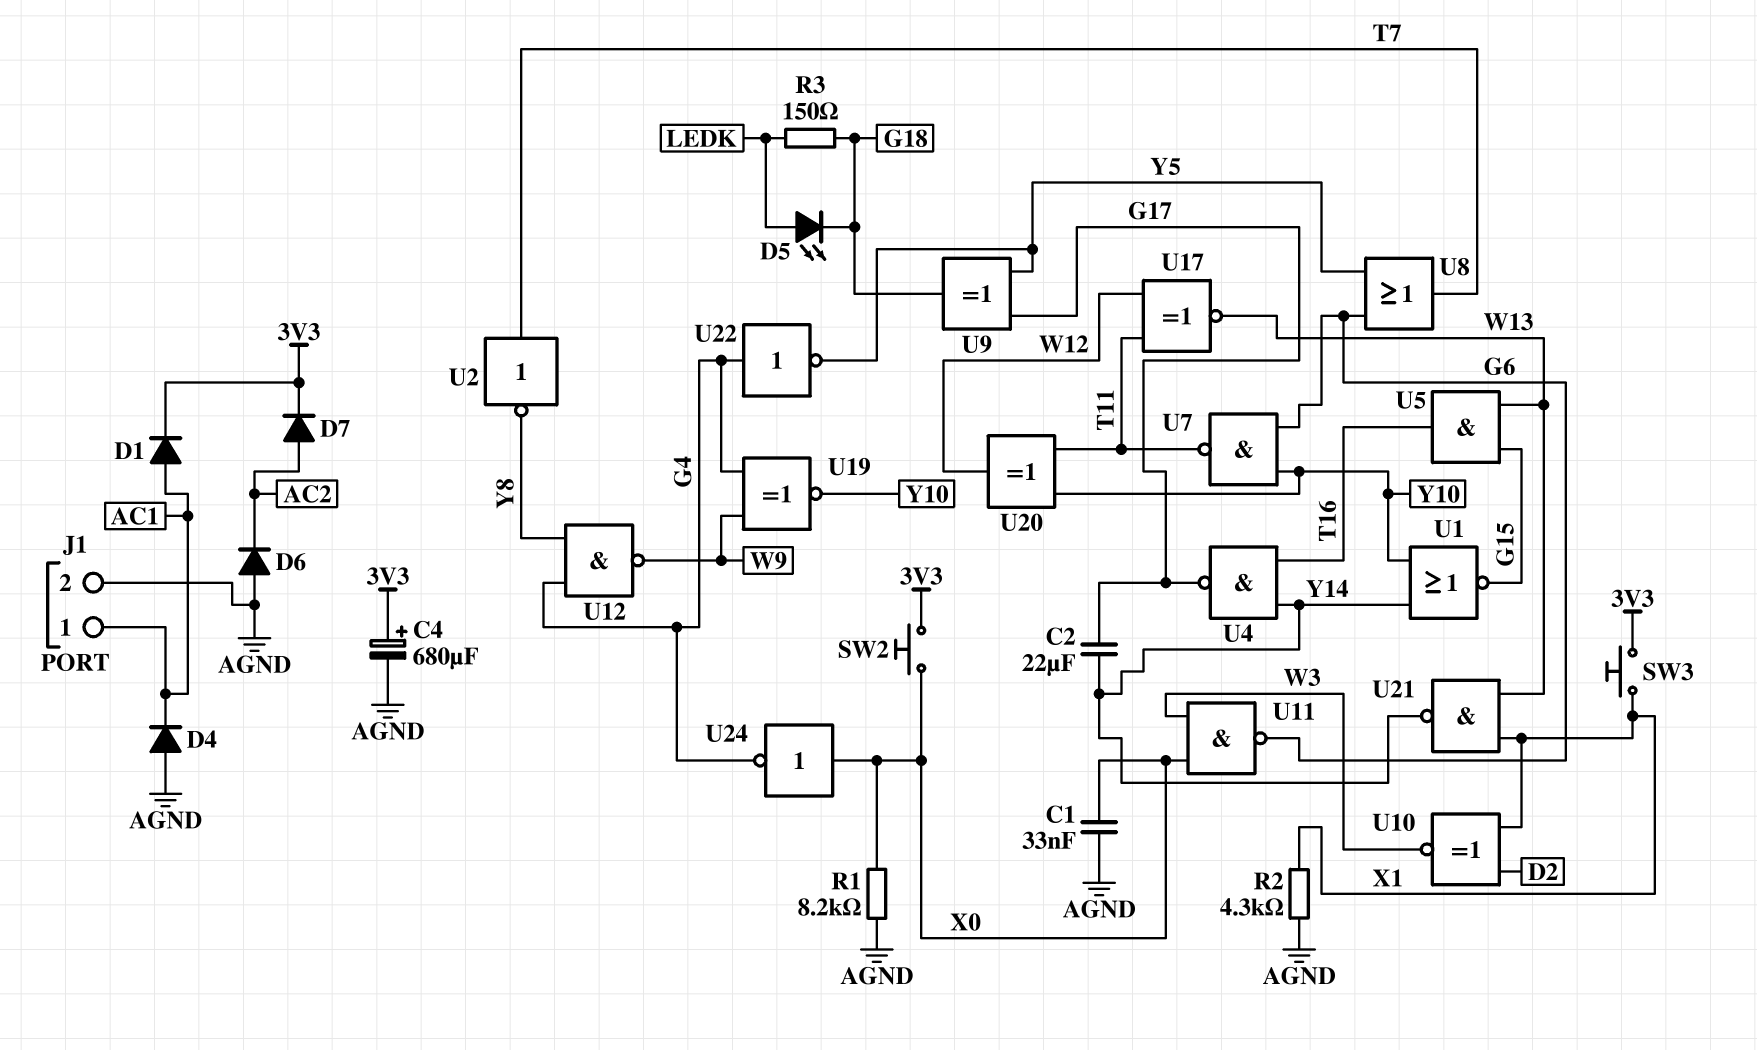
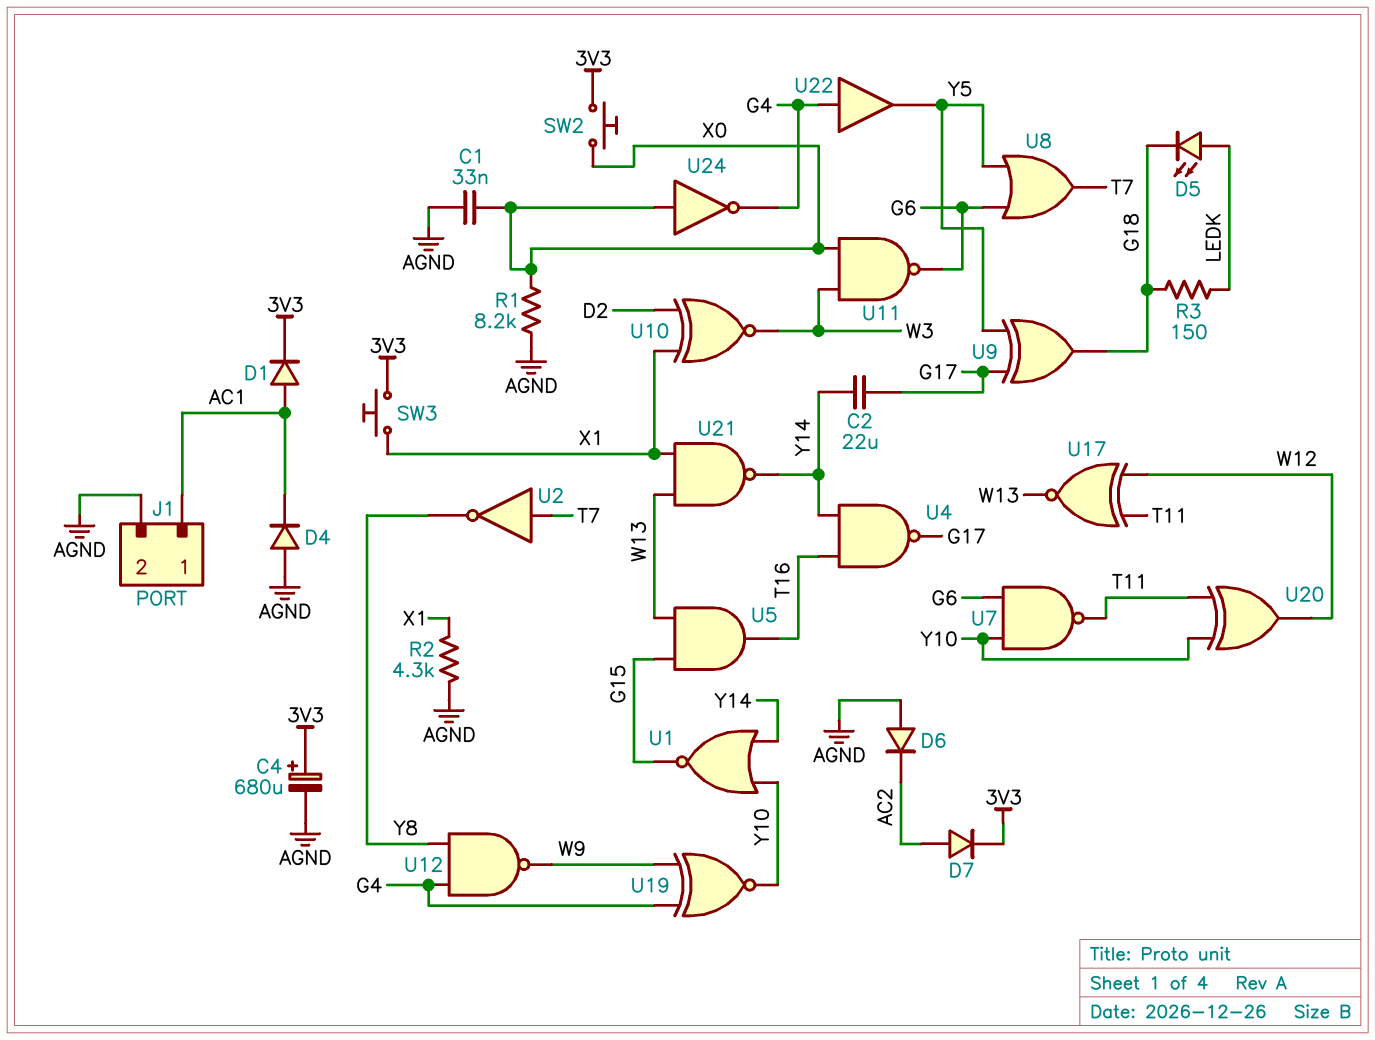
U22: NOT (in G4, out Y5) -> buffer (in G4, out Y5)

